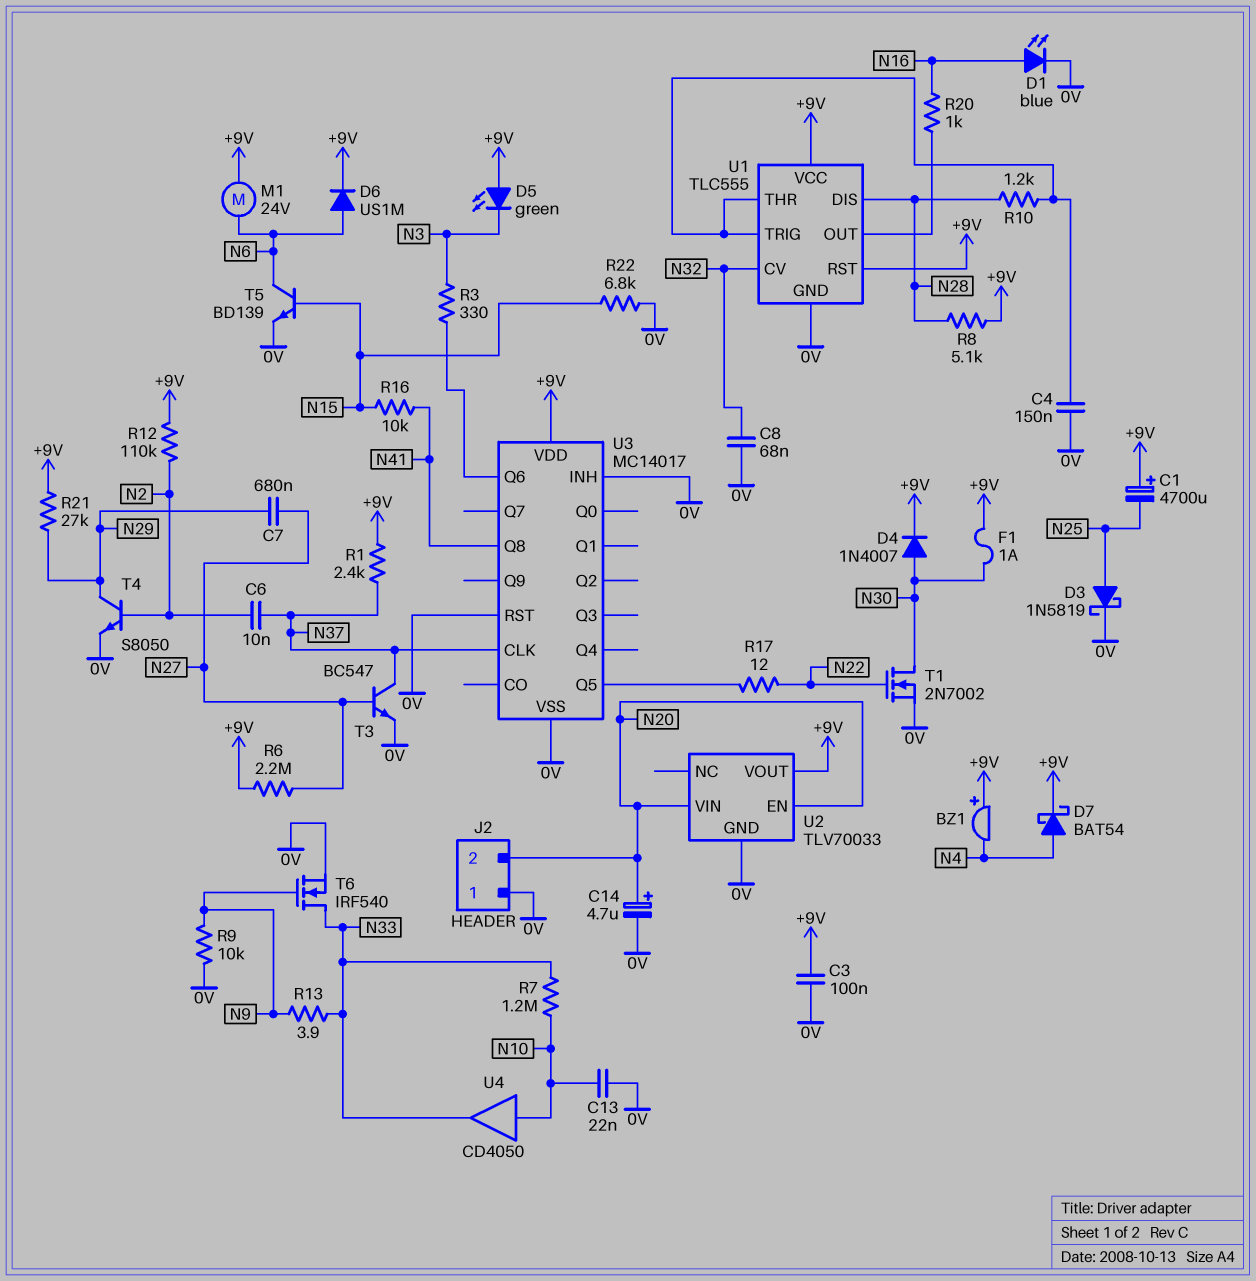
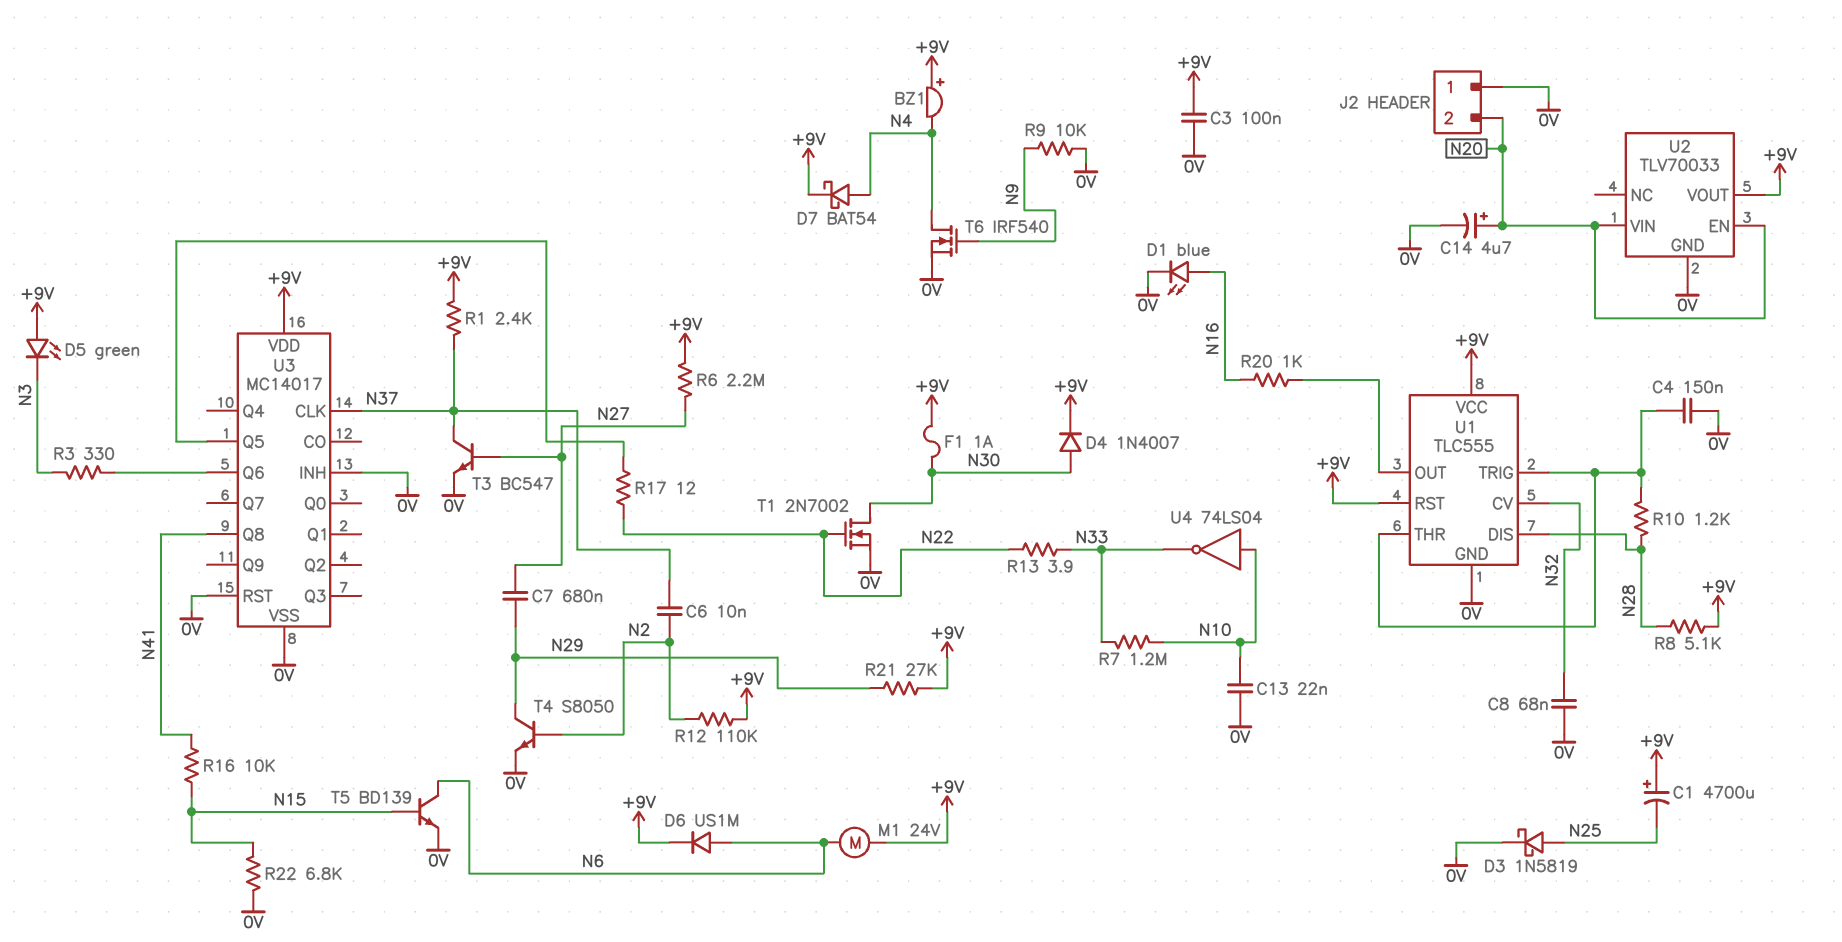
R13: 3.9 (N9, N33) -> 3.9 (N22, N33)
T6: NMOS IRF540 (G N9, D N33, S 0V) -> NMOS IRF540 (G N9, D N4, S 0V)
U4: buffer CD4050 (in N10, out N33) -> NOT 74LS04 (in N10, out N33)

